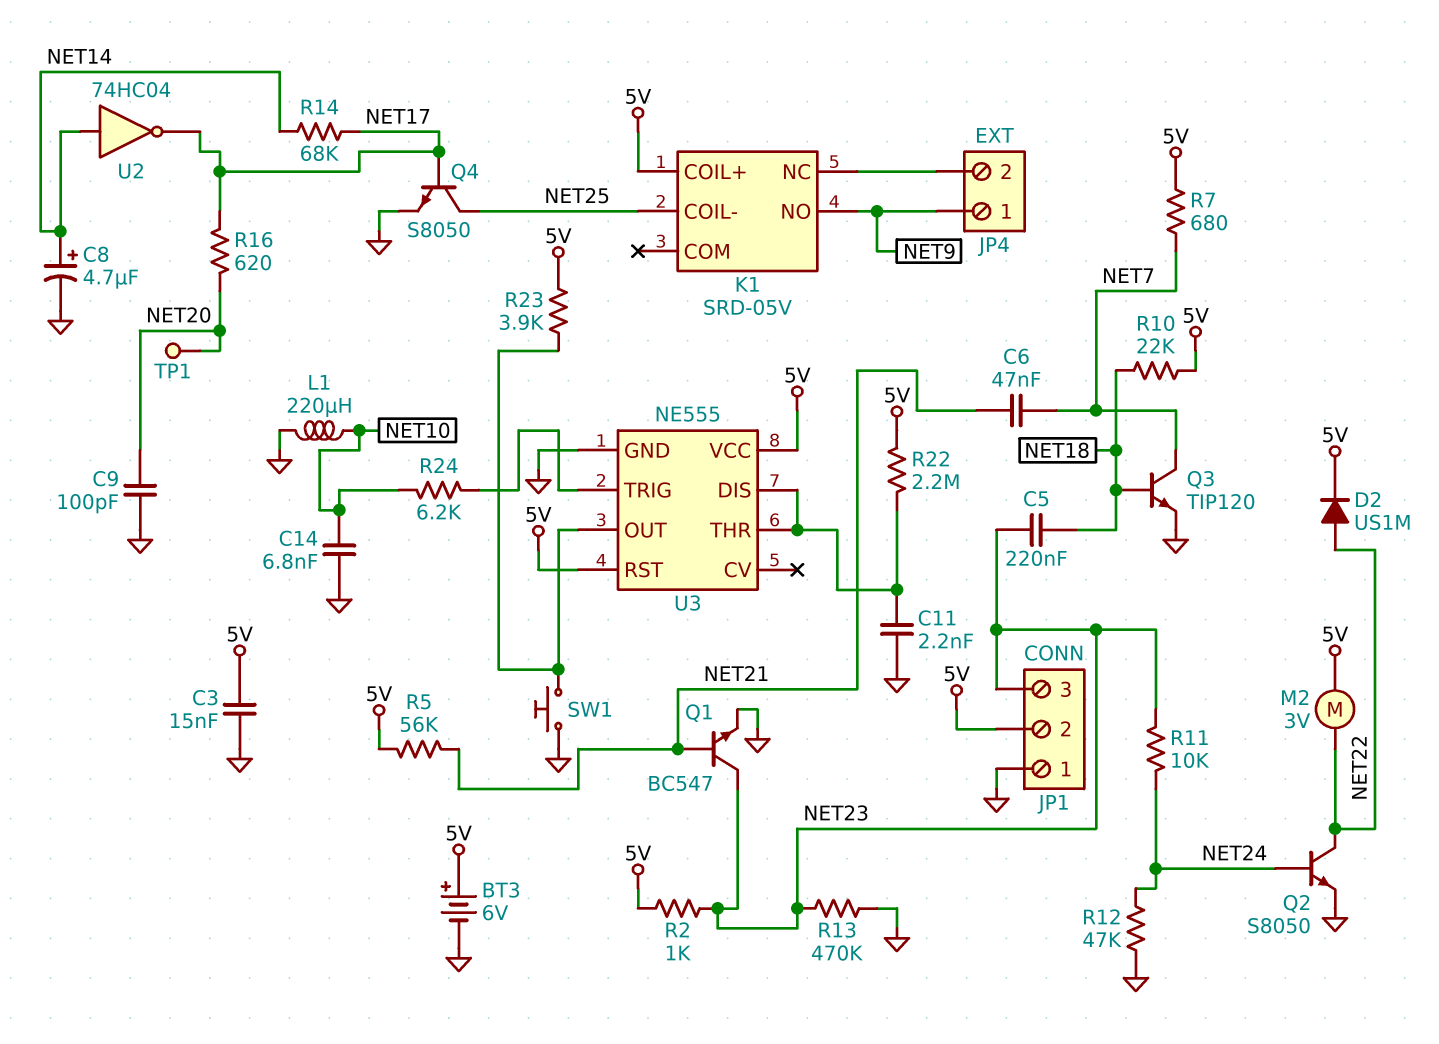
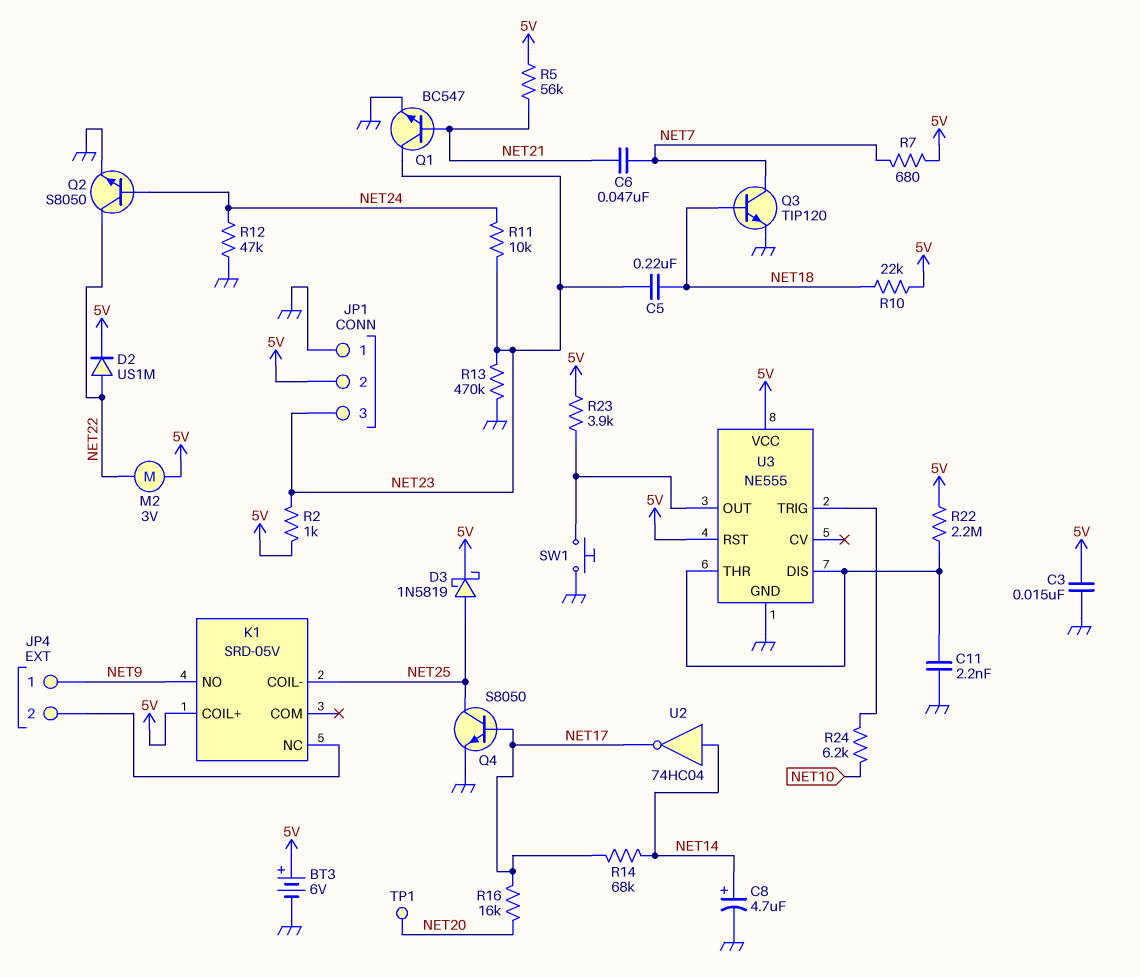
C9: 100pF (GND, NET20) -> none
C14: 6.8nF (GND, NET10) -> none
D3: none -> schottky 1N5819 (A NET25, K 5V)
L1: 220uH (GND, NET10) -> none
R16: 620 (NET17, NET20) -> 16k (NET17, NET20)

